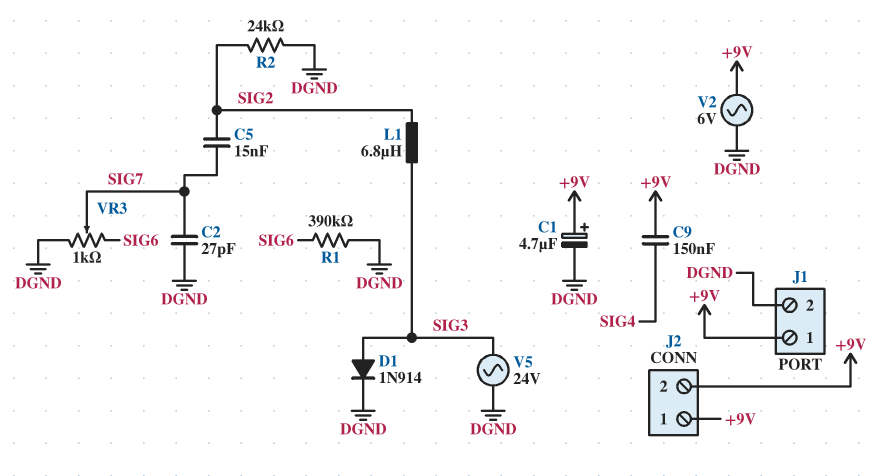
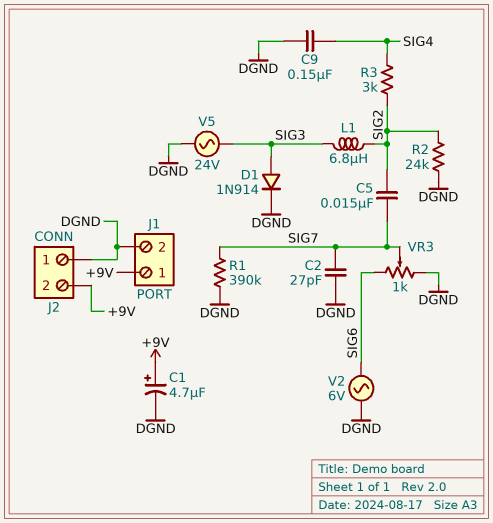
C9: 150nF (+9V, SIG4) -> 150nF (DGND, SIG4)
J2 pin 1: +9V -> DGND
R1: 390k (DGND, SIG6) -> 390k (DGND, SIG7)
R3: none -> 3k (SIG2, SIG4)
V2: AC 6V (+9V, DGND) -> AC 6V (DGND, SIG6)

